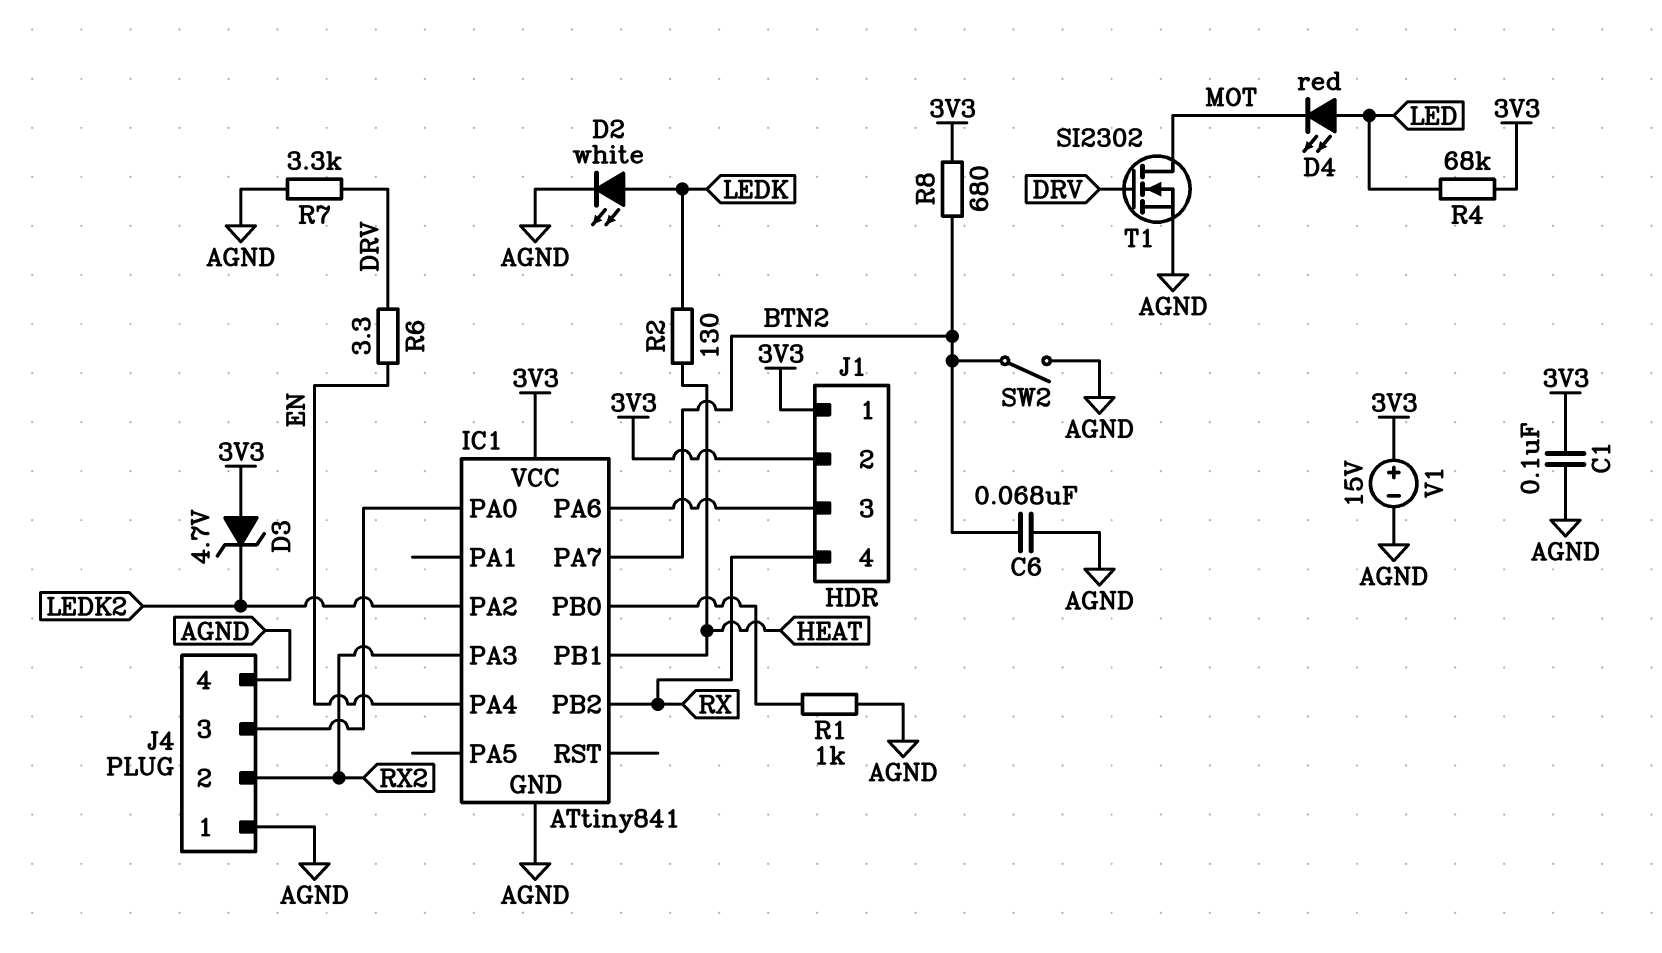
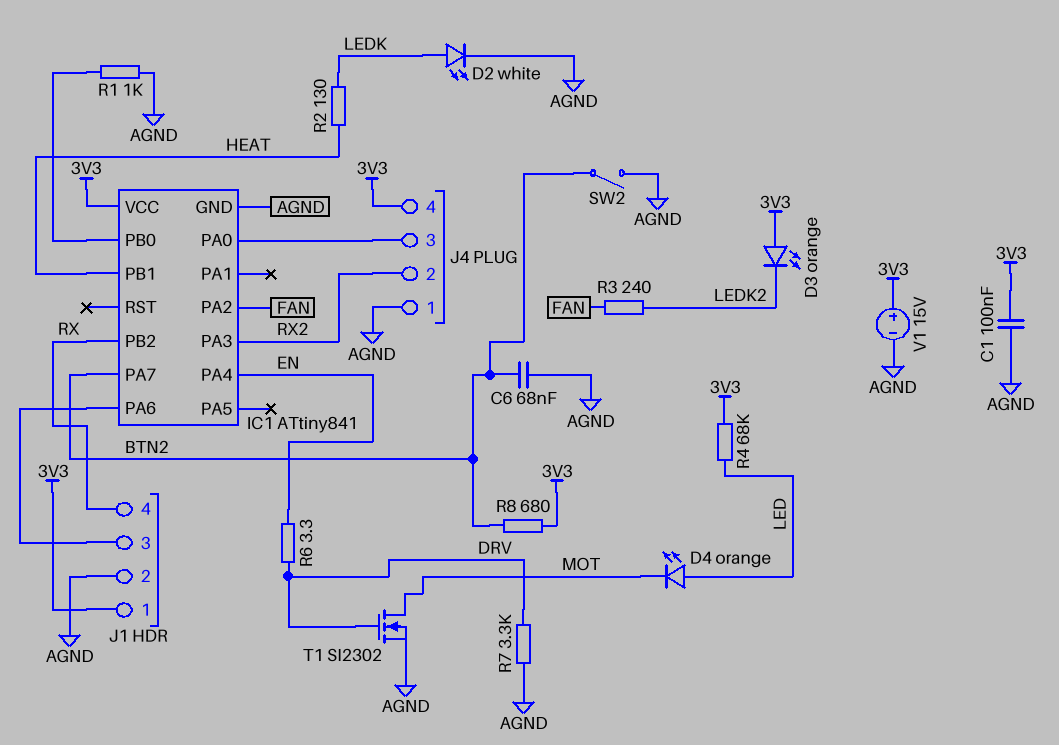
D3: zener 4.7V (A 3V3, K LEDK2) -> LED orange (A 3V3, K LEDK2)
D4: LED red (A LED, K MOT) -> LED orange (A LED, K MOT)
IC1 pin PA2: LEDK2 -> FAN
J1 pin 2: 3V3 -> AGND
J4 pin 4: AGND -> 3V3
R3: none -> 240 (FAN, LEDK2)

